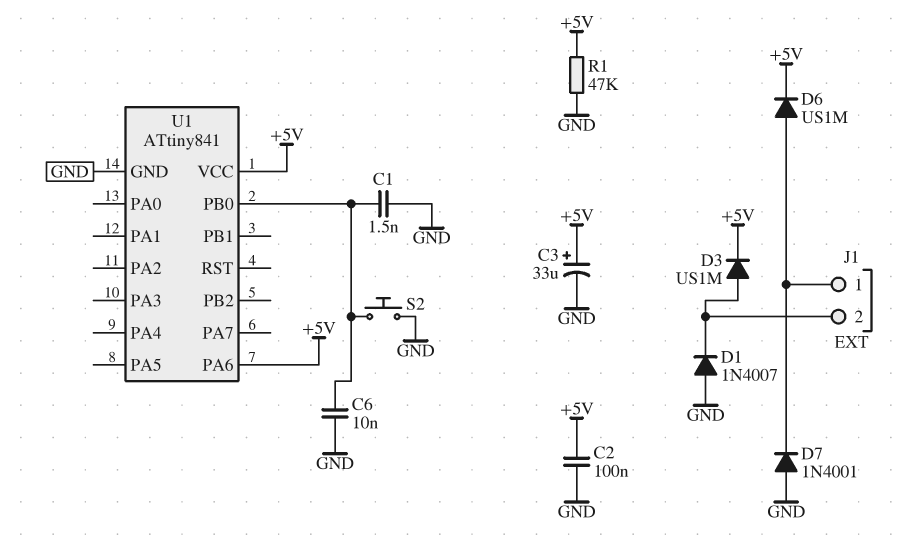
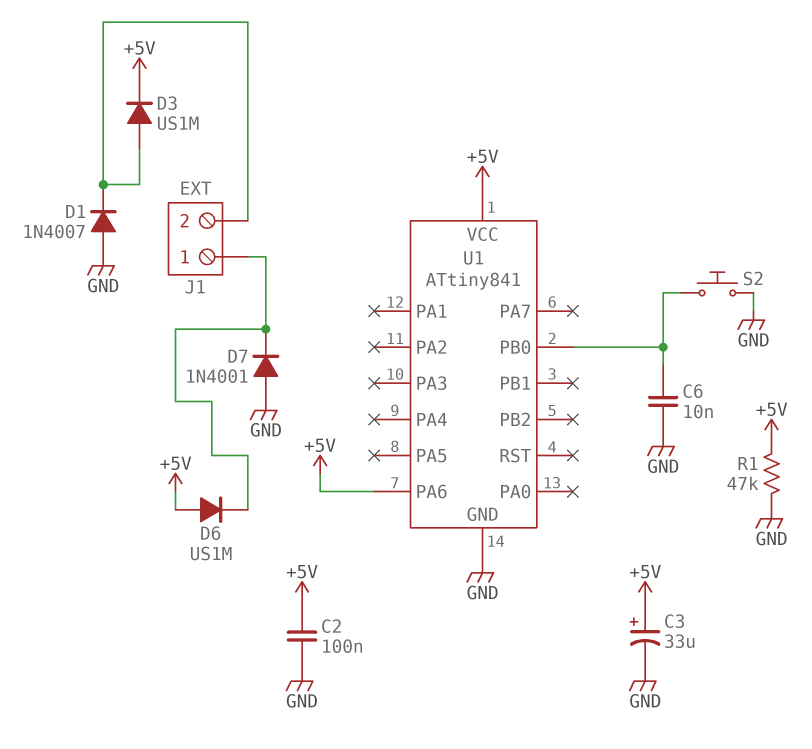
C1: 1.5nF (GND, U1/PB0) -> none
D6: diode US1M (A J1/1, K +5V) -> diode US1M (A +5V, K J1/1)

